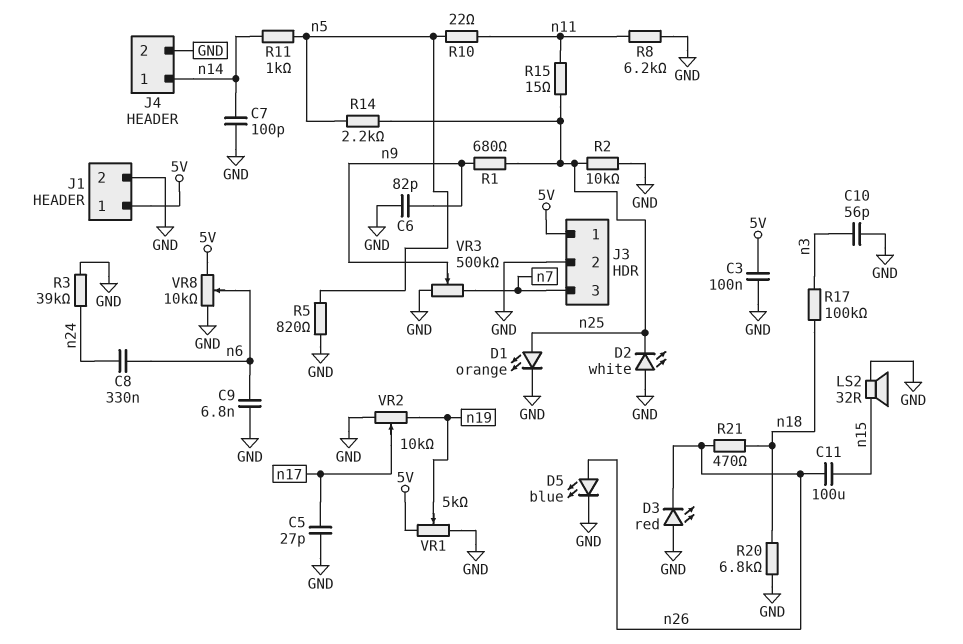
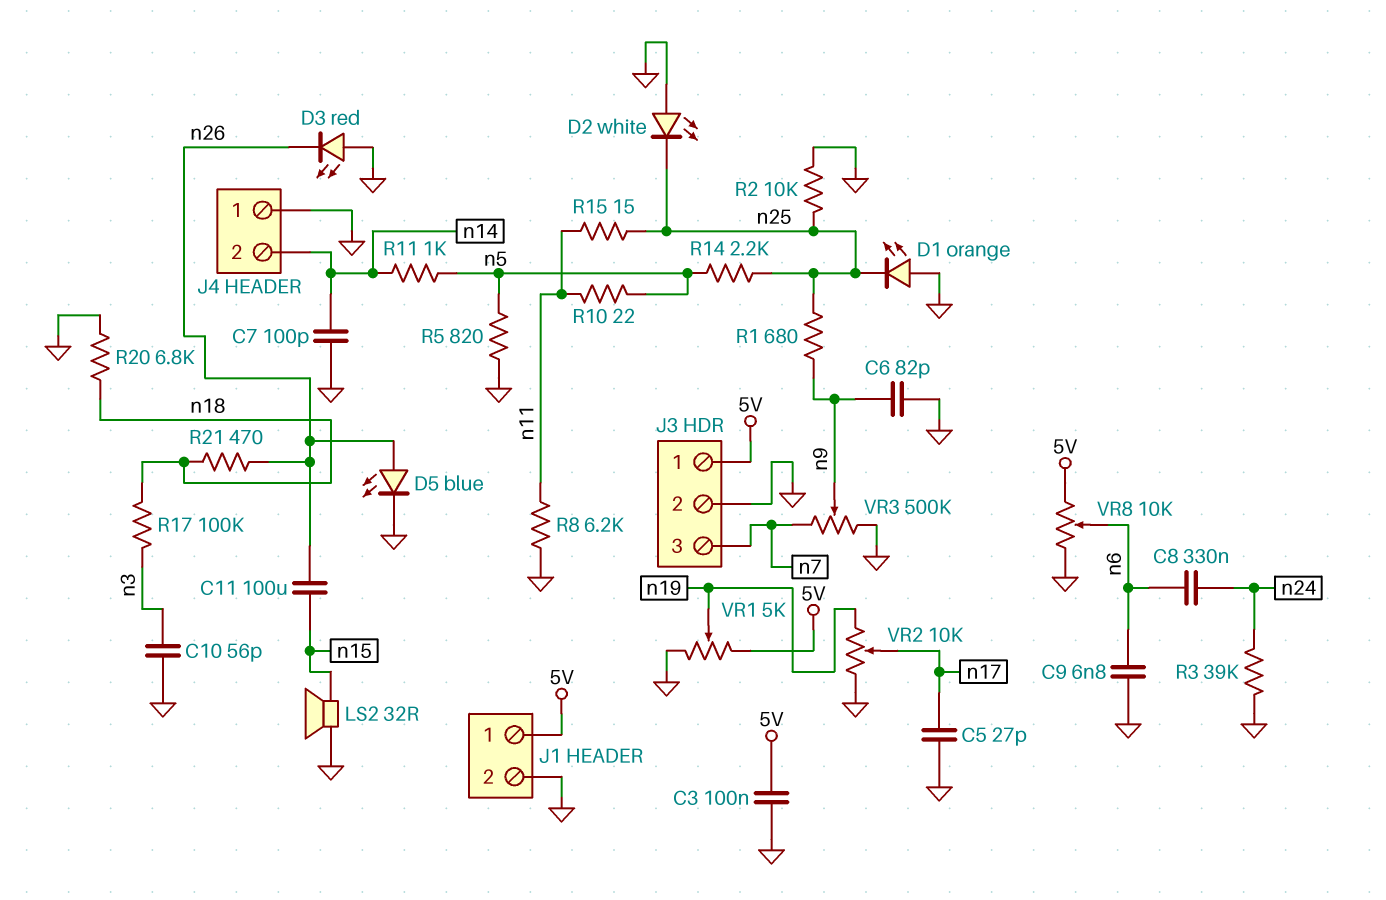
D1: LED orange (A n25, K GND) -> LED orange (A GND, K n25)
J4 pin 1: n14 -> GND
J4 pin 2: GND -> n14

